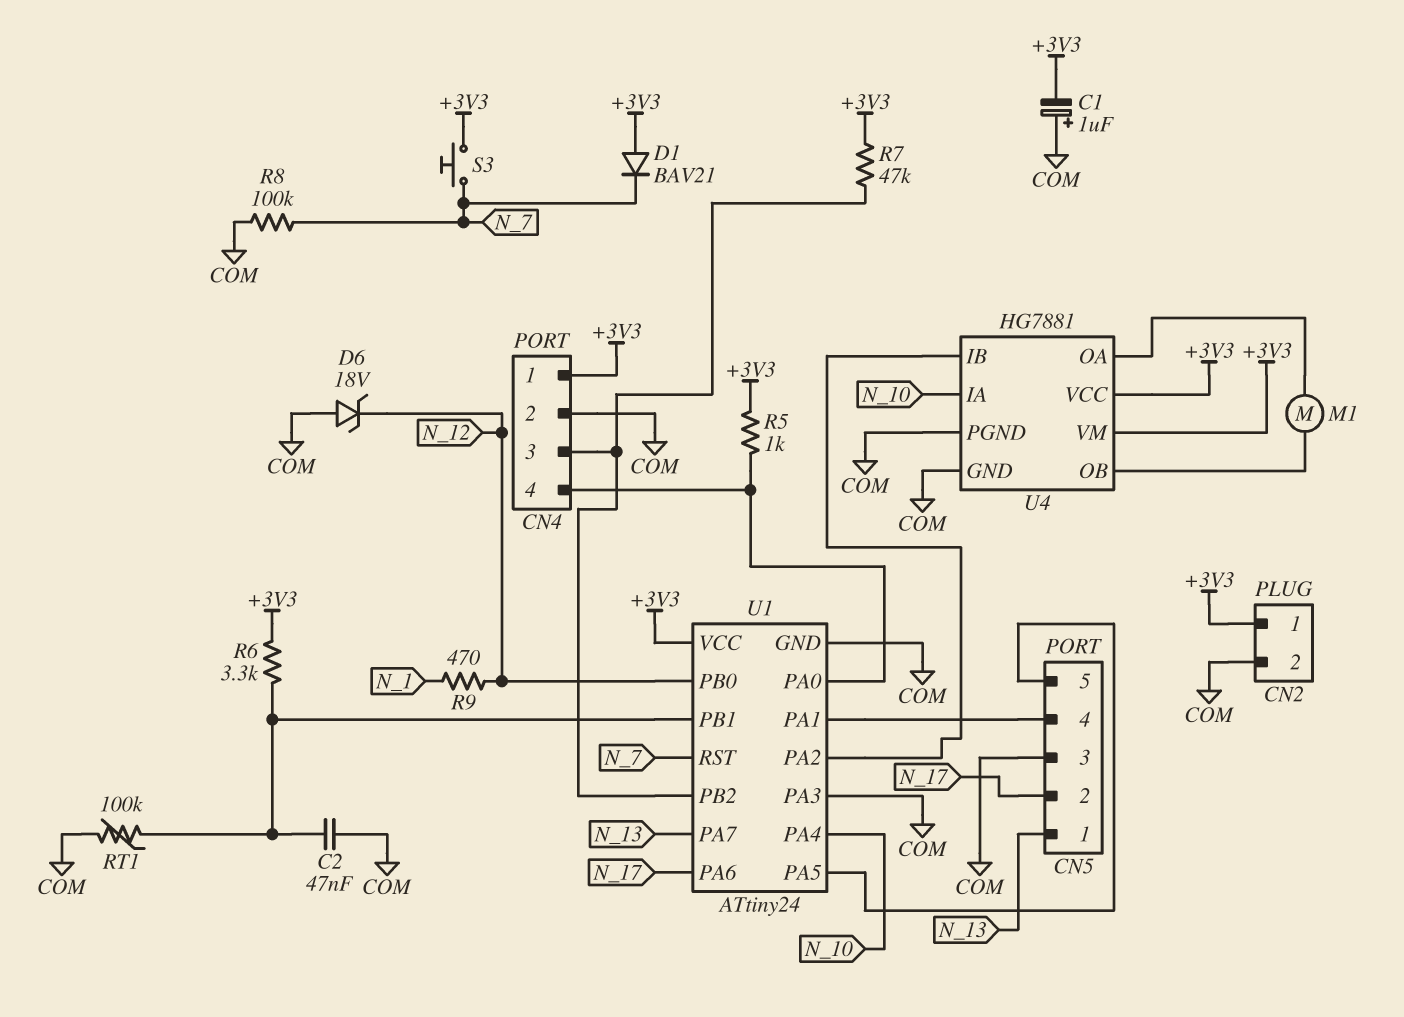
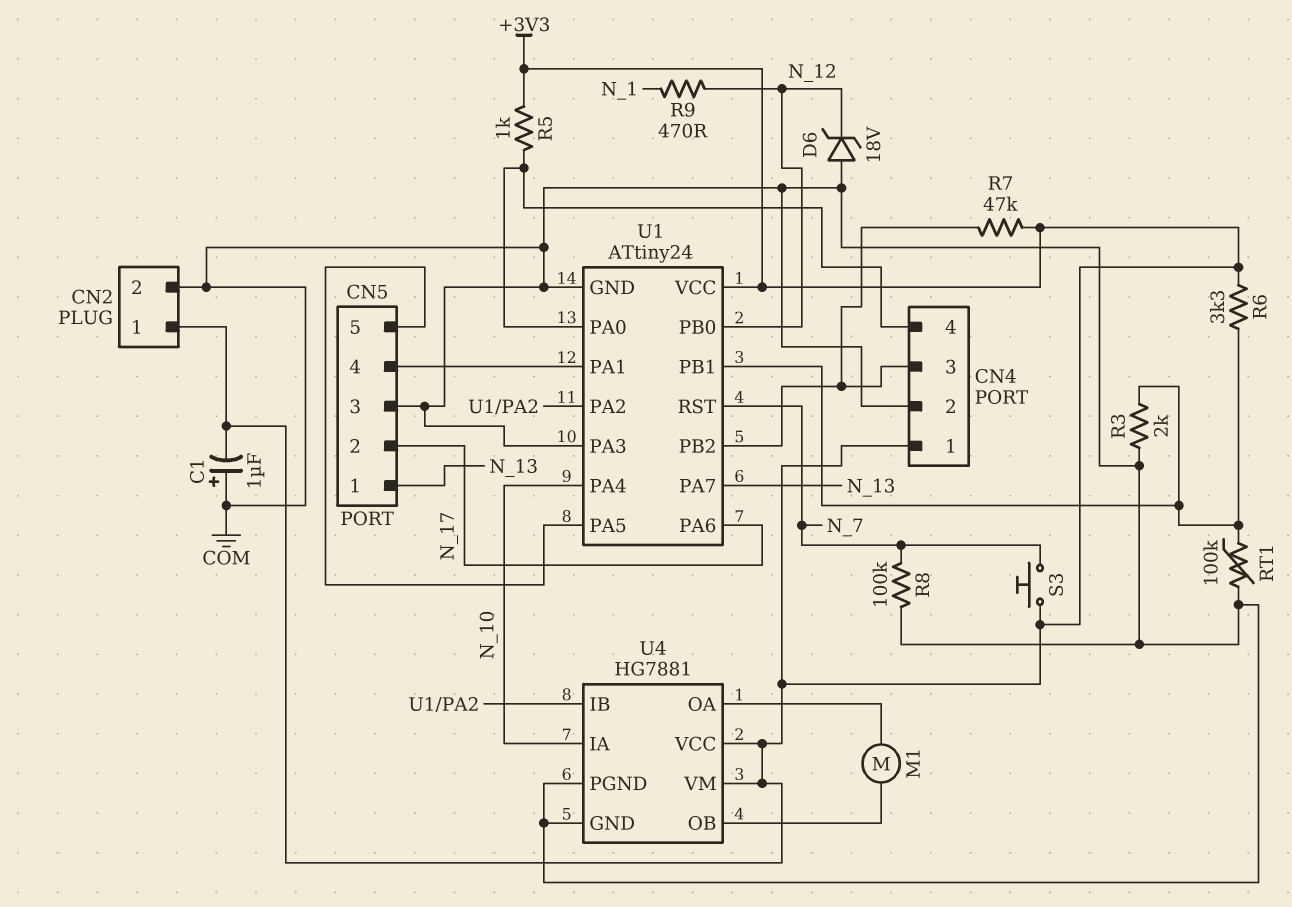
C2: 47nF (COM, U1/PB1) -> none
D1: diode BAV21 (A +3V3, K N_7) -> none
R3: none -> 2k (COM, U1/PB1)

